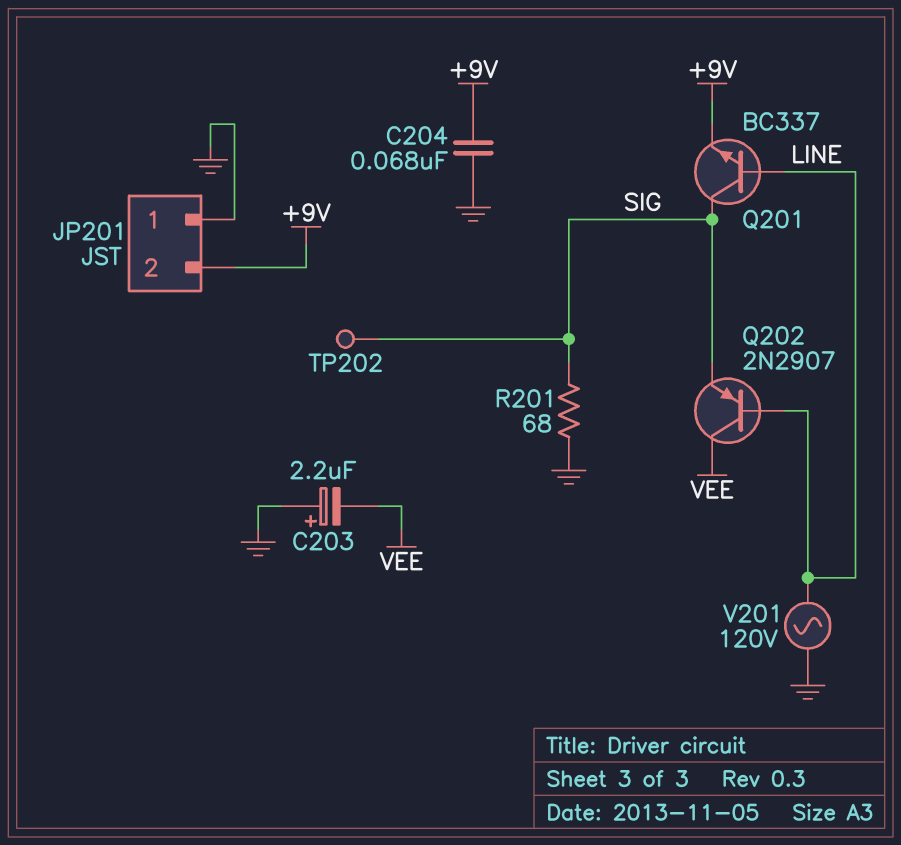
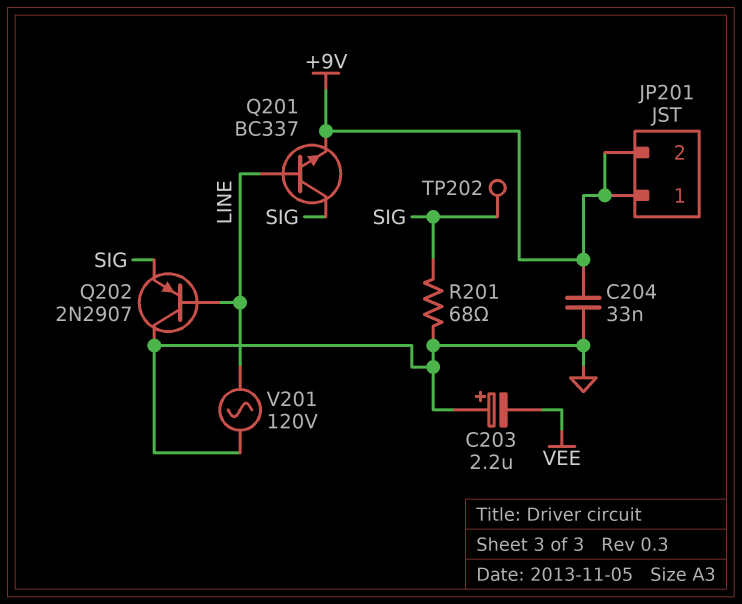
C204: 68nF (+9V, GND) -> 33nF (+9V, GND)
JP201 pin 1: GND -> +9V
Q202: PNP 2N2907 (B LINE, C VEE, E SIG) -> PNP 2N2907 (B LINE, C GND, E SIG)

